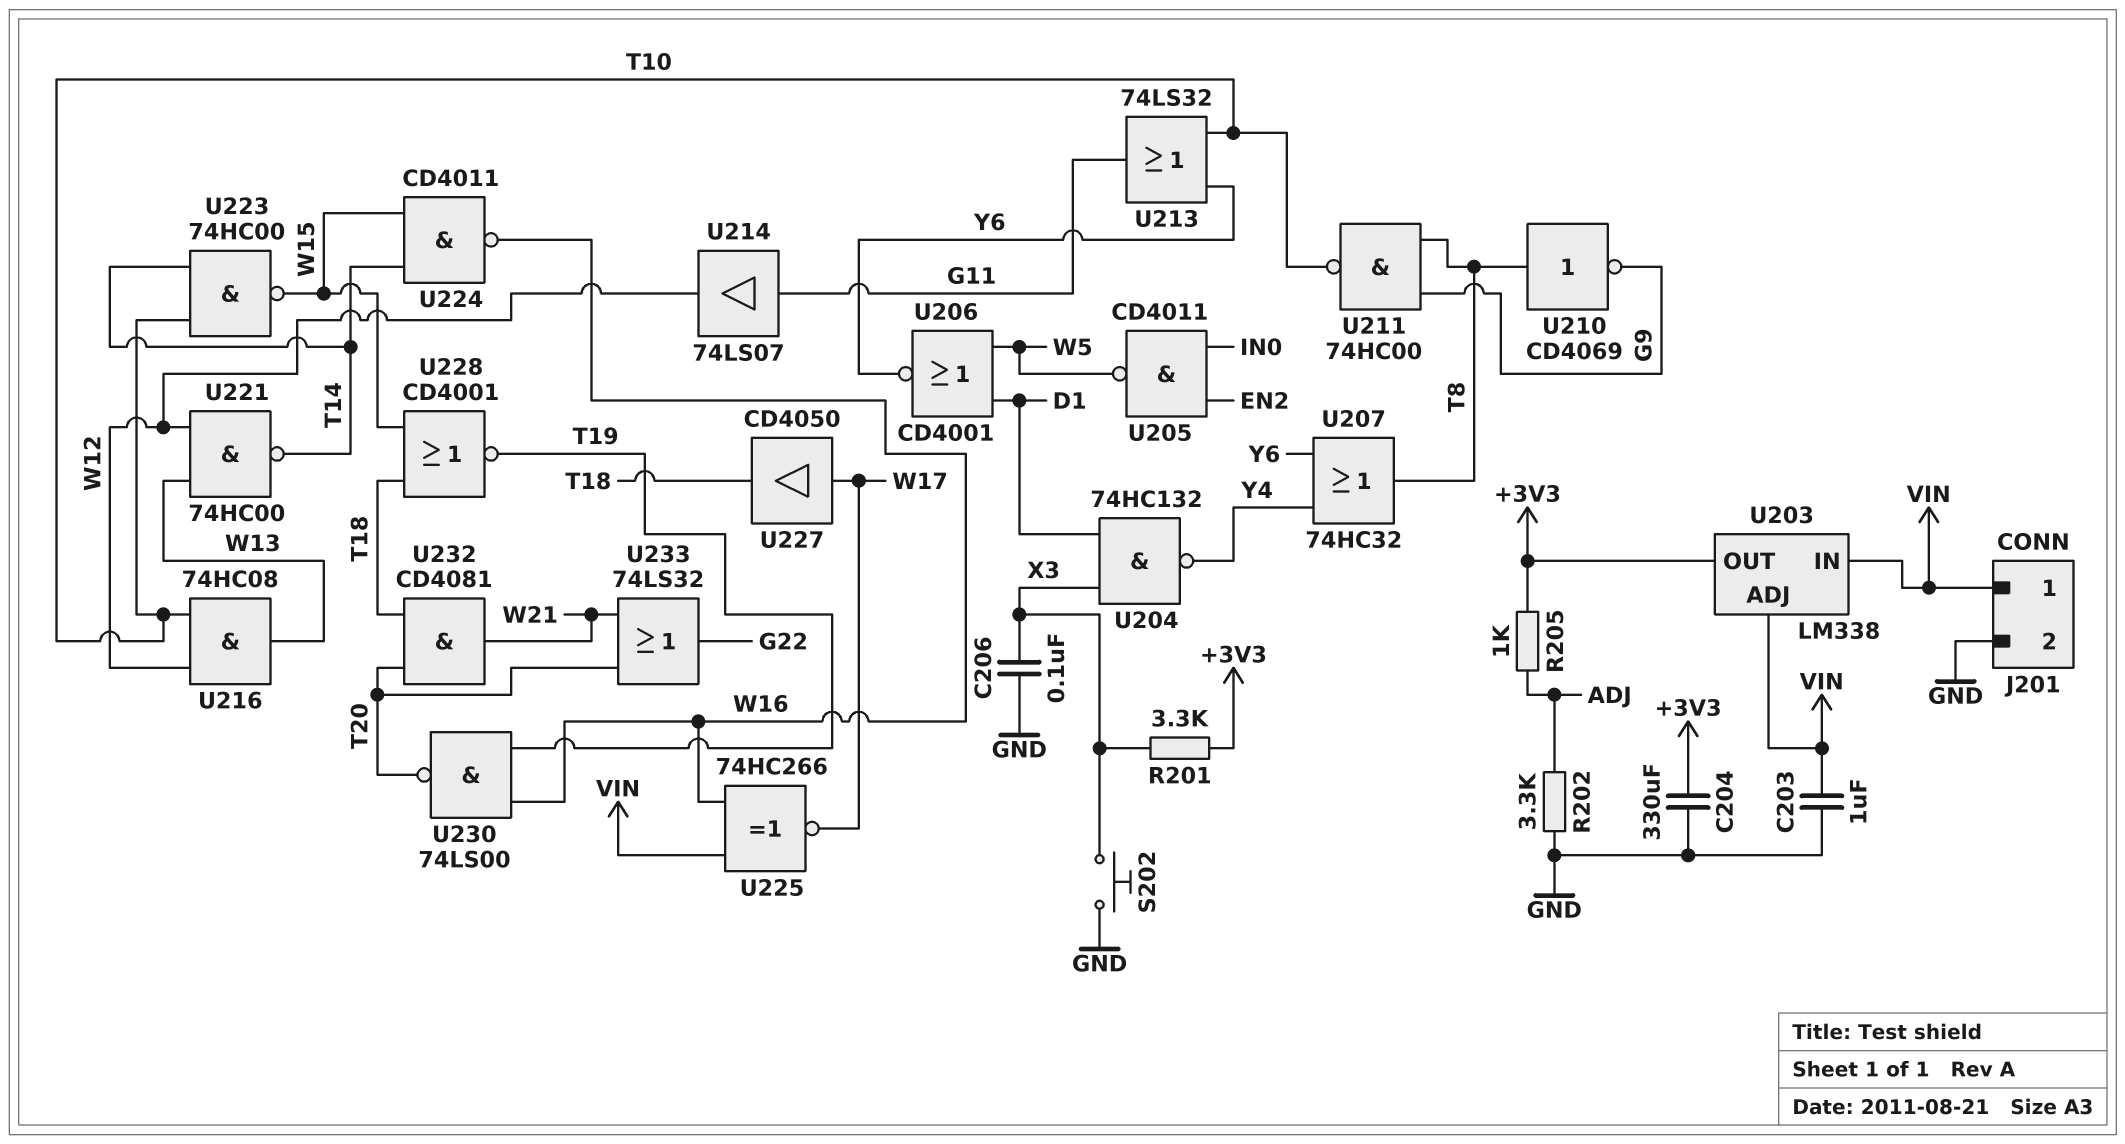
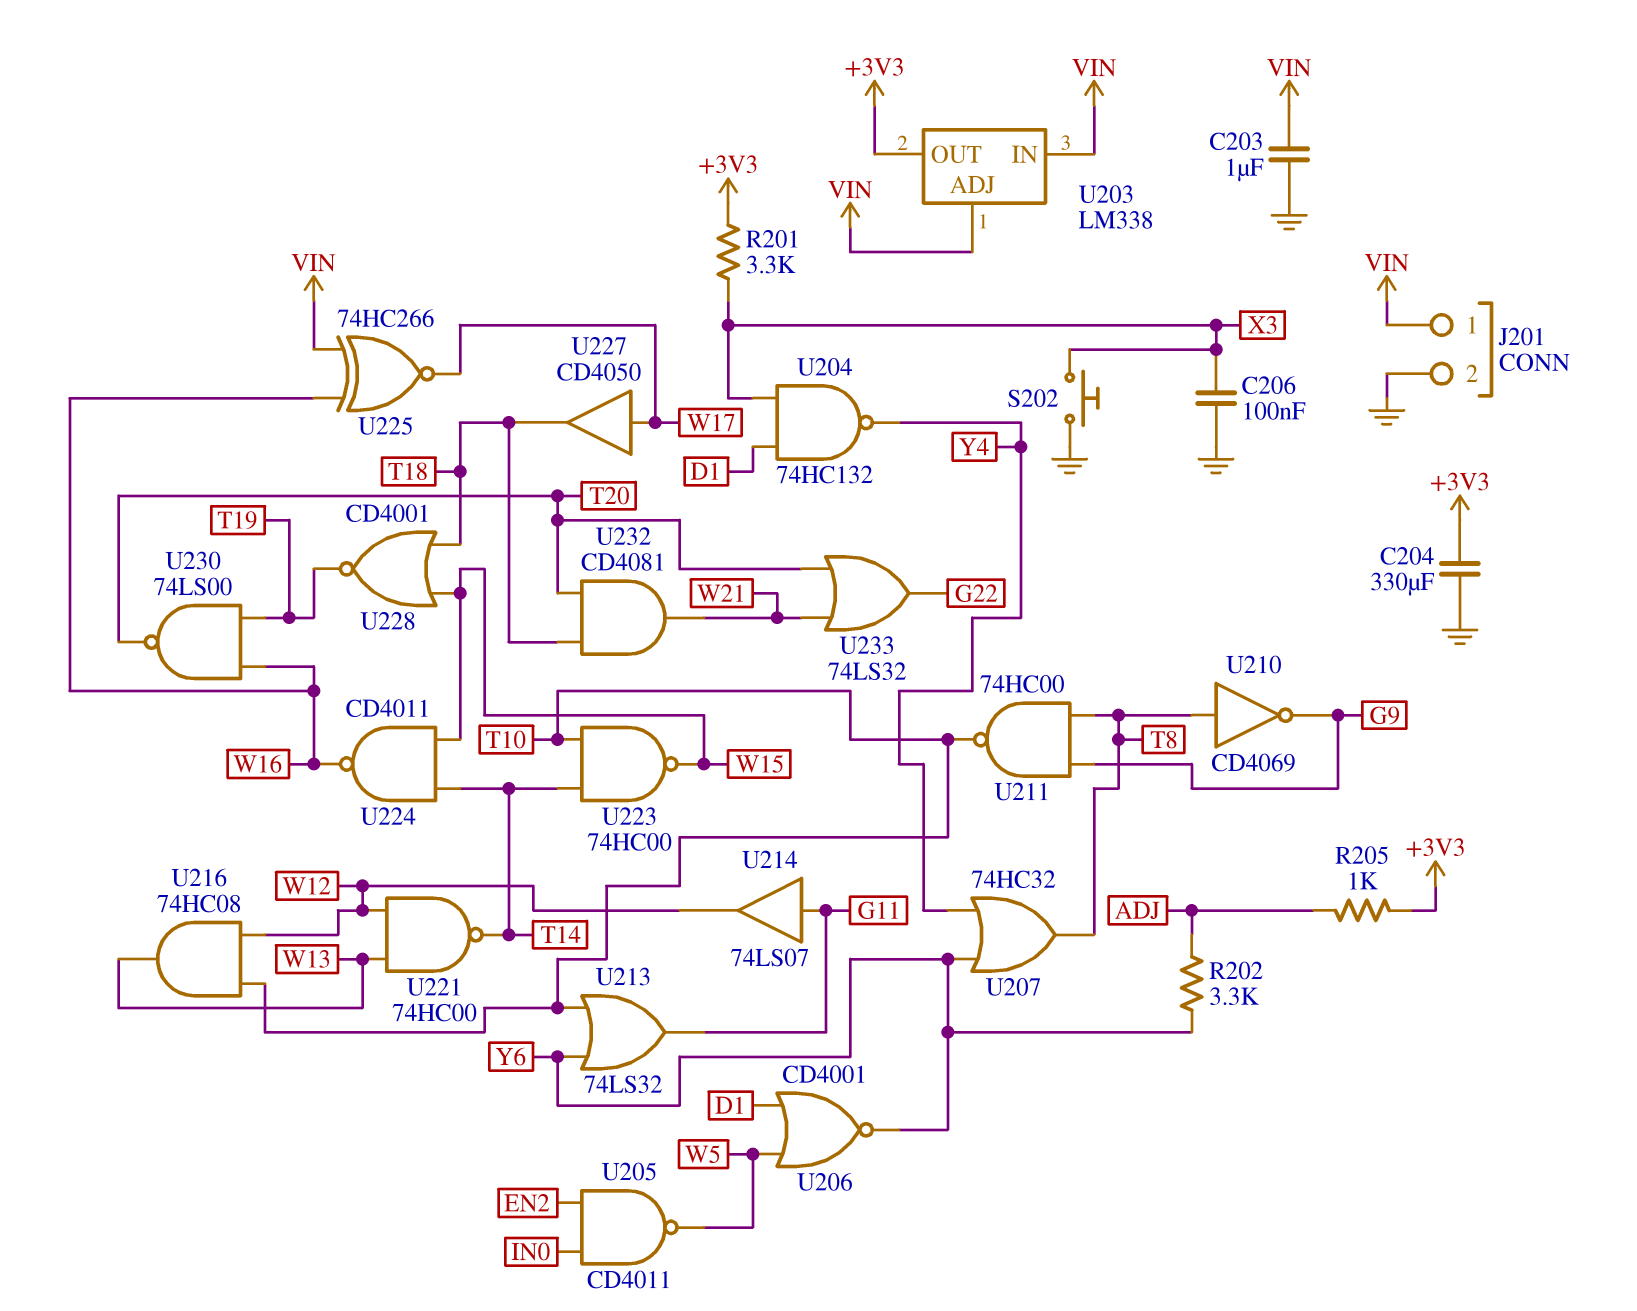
R202: 3.3k (ADJ, GND) -> 3.3k (ADJ, Y6)

